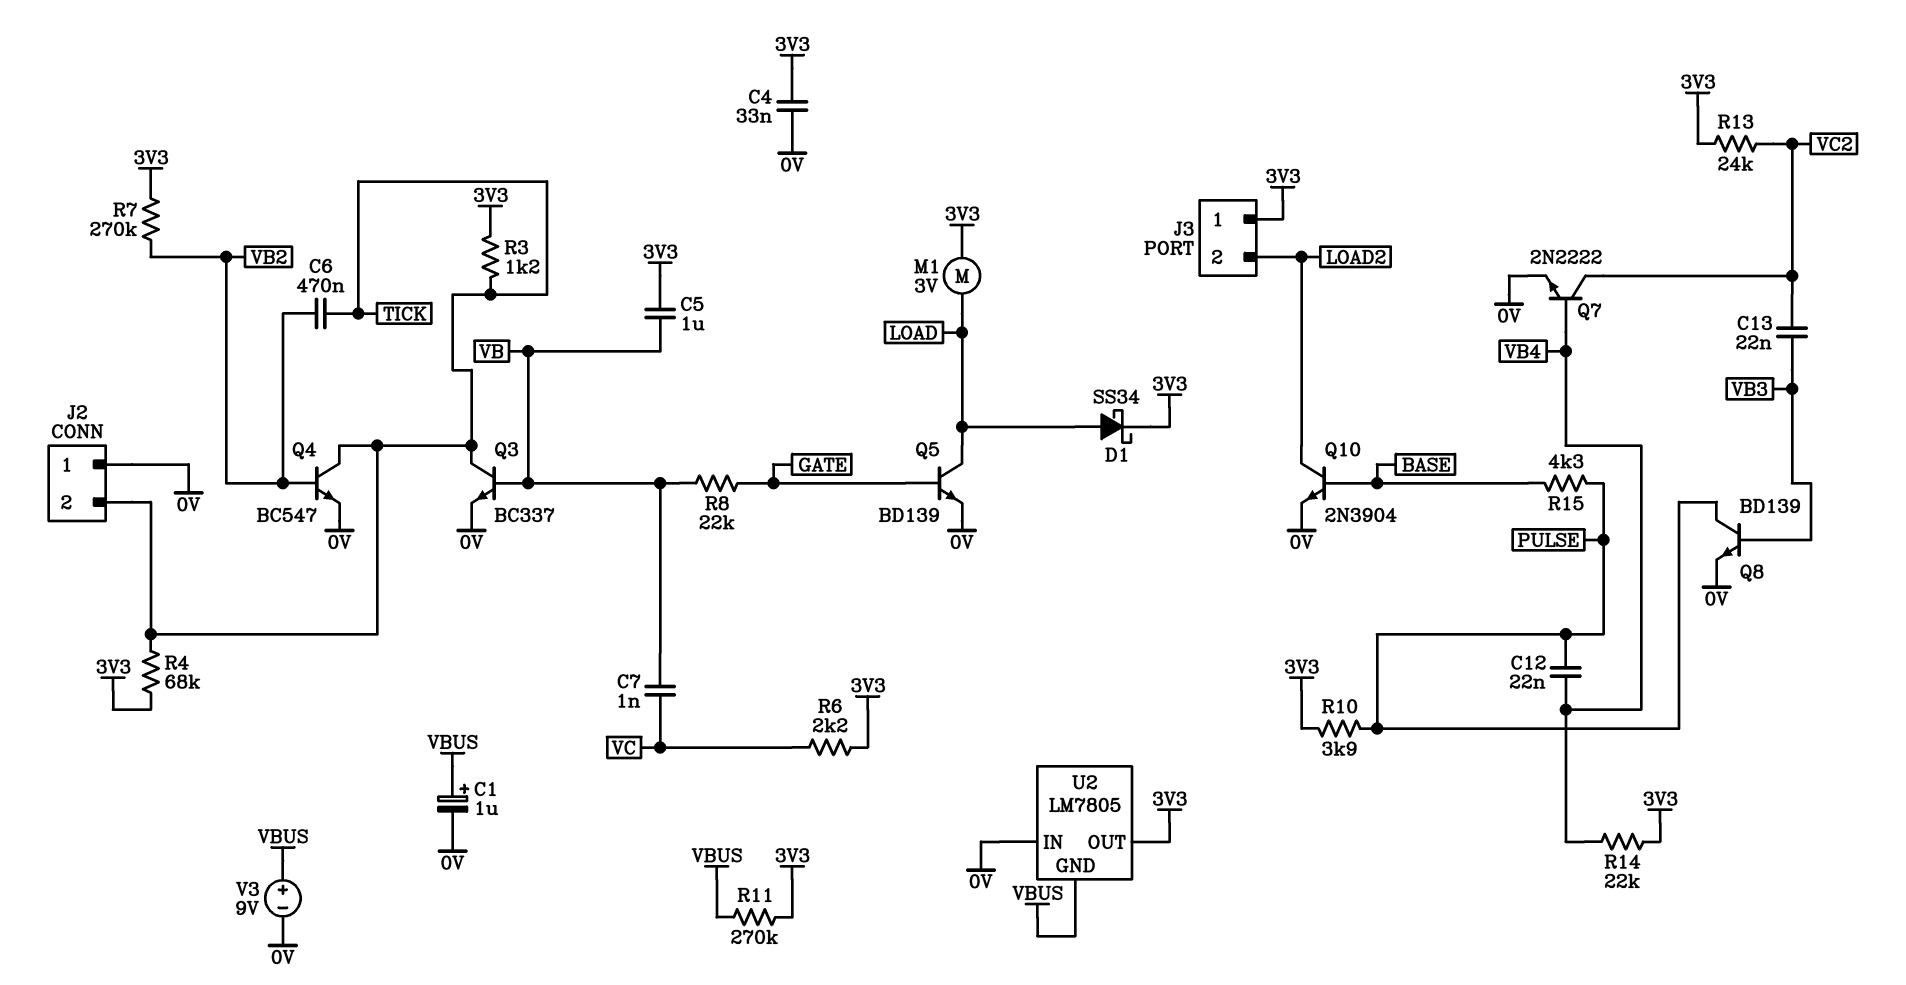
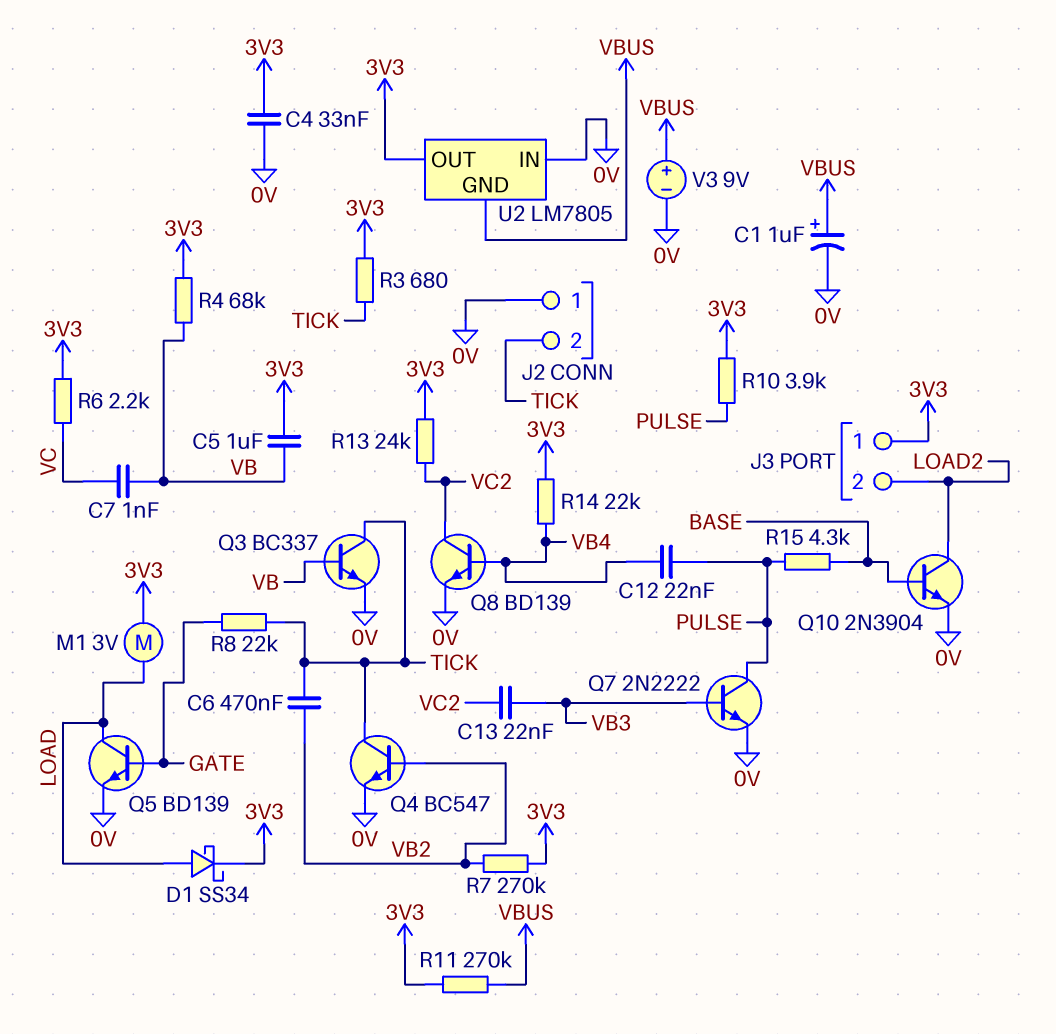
Q7: NPN 2N2222 (B VB4, C VC2, E 0V) -> NPN 2N2222 (B VB3, C PULSE, E 0V)
Q8: NPN BD139 (B VB3, C PULSE, E 0V) -> NPN BD139 (B VB4, C VC2, E 0V)
R3: 1.2k (3V3, TICK) -> 680 (3V3, TICK)
R4: 68k (3V3, TICK) -> 68k (3V3, VB)
R8: 22k (GATE, VB) -> 22k (GATE, TICK)

